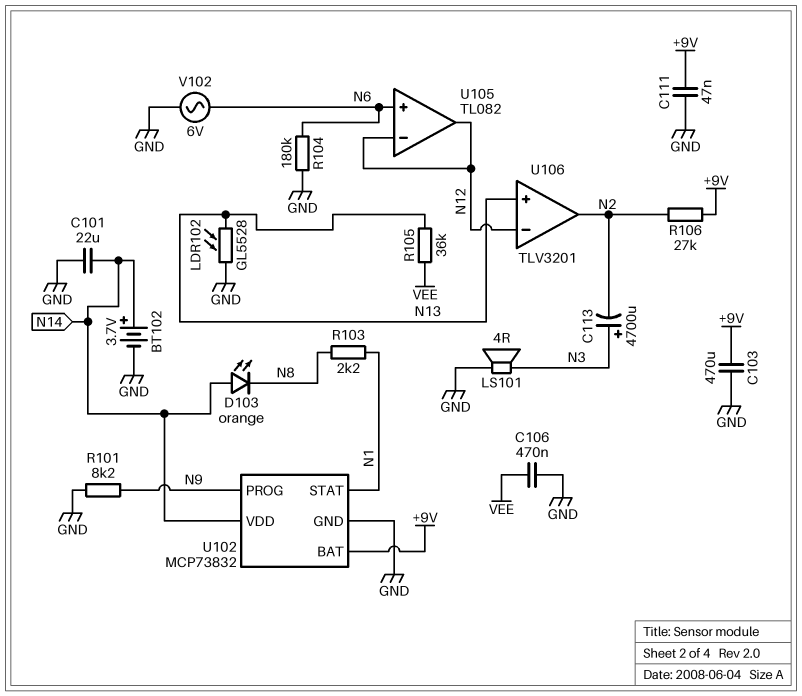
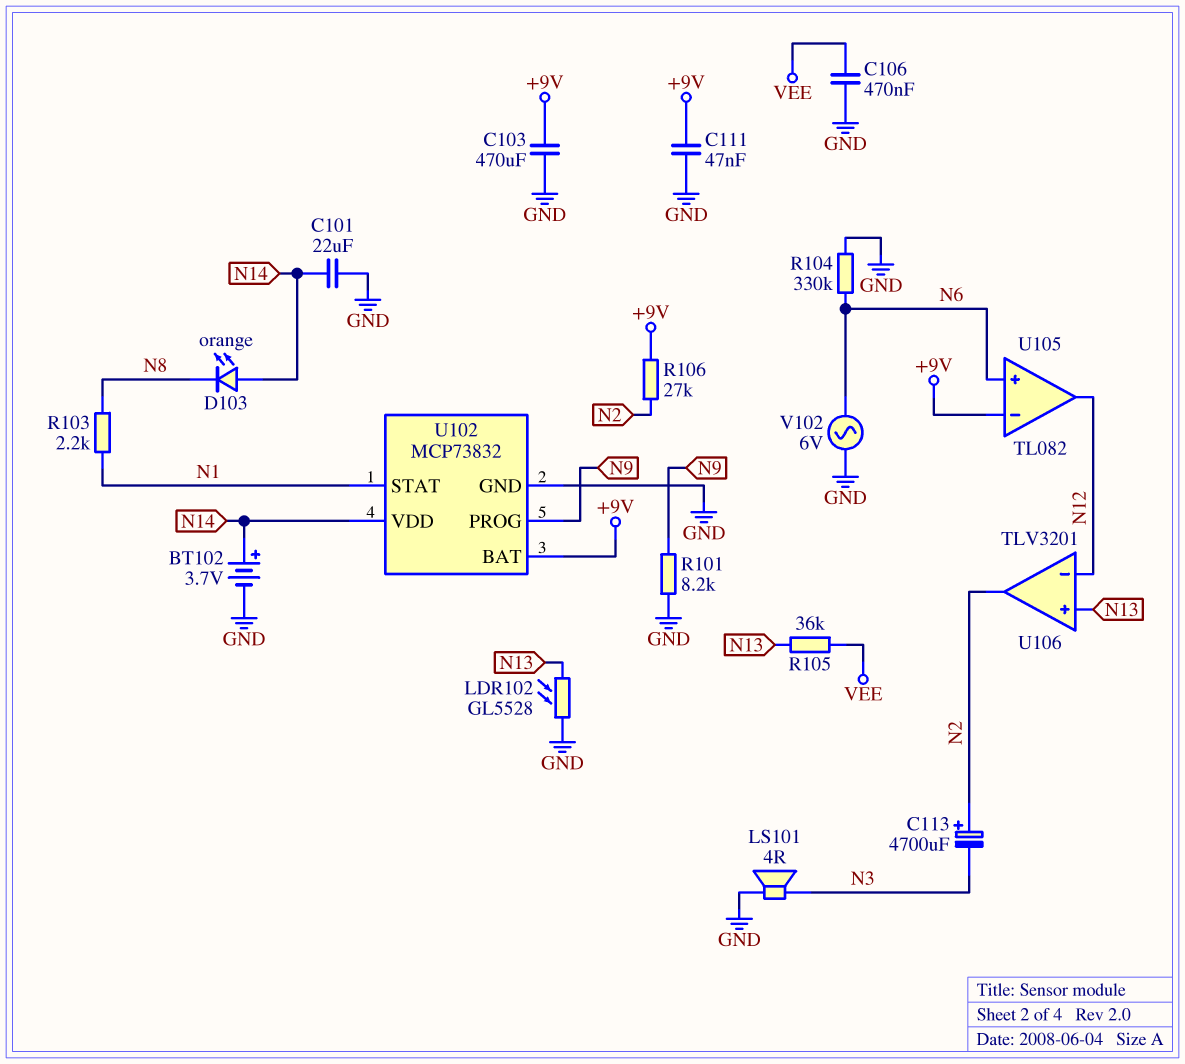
C113: 4700uF (plus N3, minus N2) -> 4700uF (plus N2, minus N3)
R104: 180k (GND, N6) -> 330k (GND, N6)
U105 pin in-: N12 -> +9V

